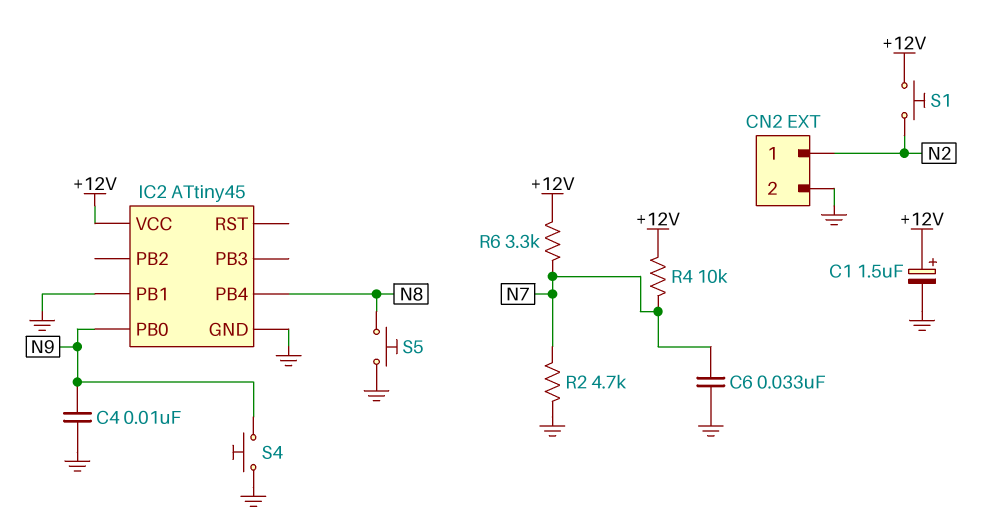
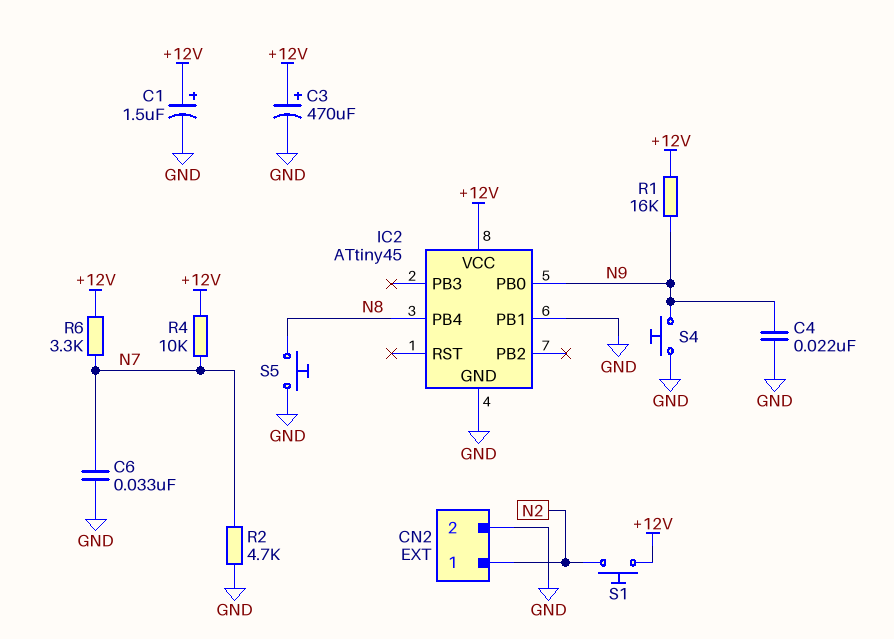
C3: none -> 470uF (plus +12V, minus GND)
C4: 10nF (GND, N9) -> 22nF (GND, N9)
R1: none -> 16k (+12V, N9)

